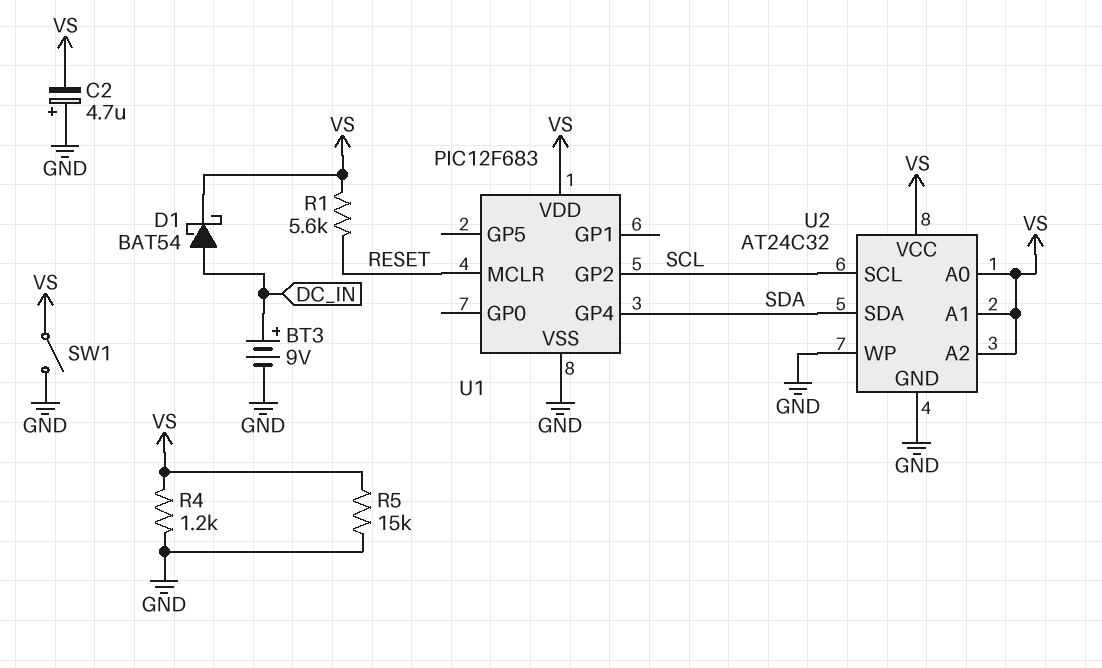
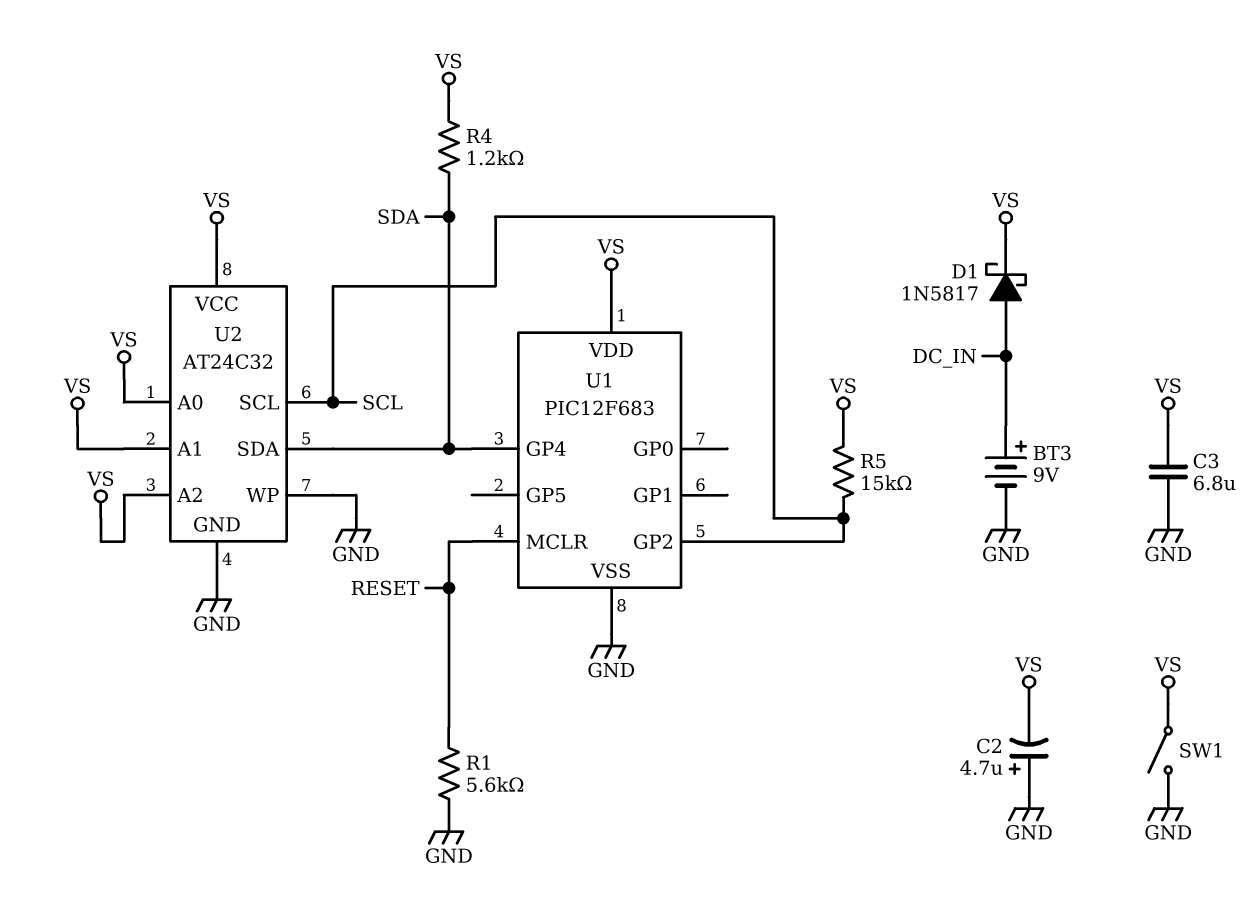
C3: none -> 6.8uF (GND, VS)
D1: schottky BAT54 (A DC_IN, K VS) -> schottky 1N5817 (A DC_IN, K VS)
R1: 5.6k (RESET, VS) -> 5.6k (GND, RESET)
R4: 1.2k (GND, VS) -> 1.2k (SDA, VS)
R5: 15k (GND, VS) -> 15k (SCL, VS)

